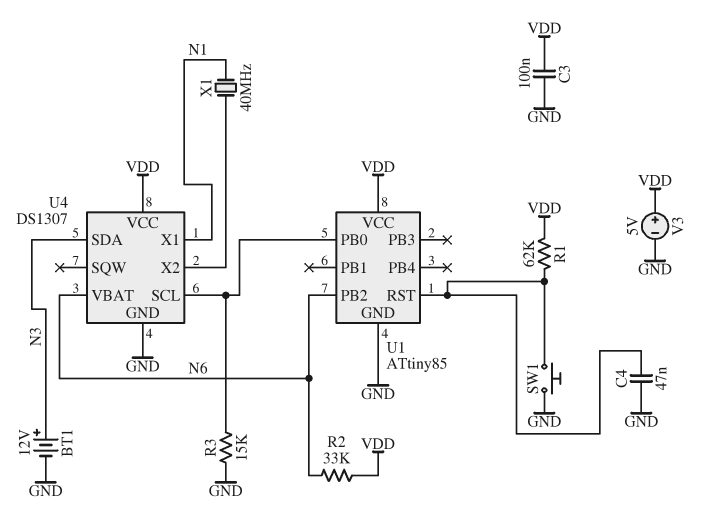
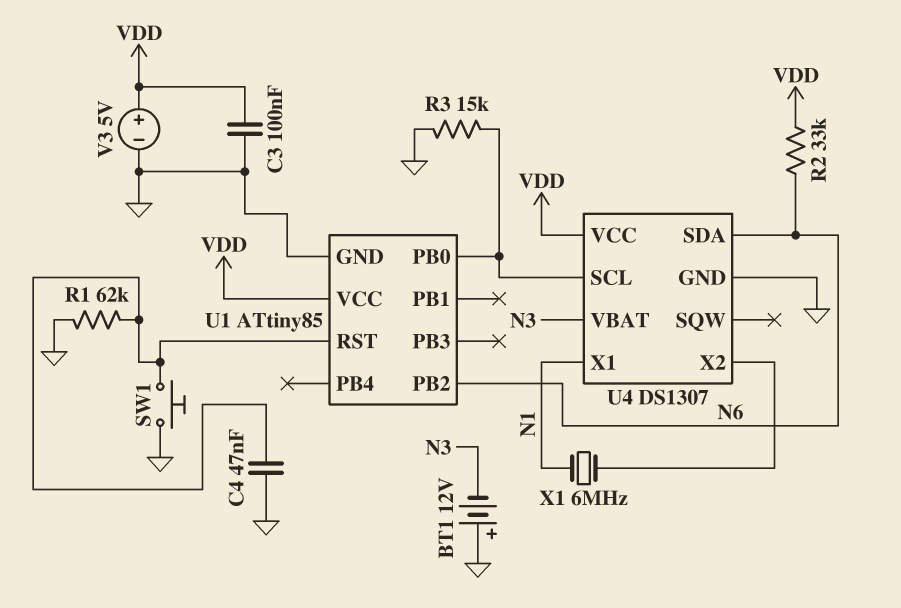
BT1: 12V (plus N3, minus GND) -> 12V (plus GND, minus N3)
R1: 62k (U1/RST, VDD) -> 62k (GND, U1/RST)
U4 pin SDA: N3 -> N6
U4 pin VBAT: N6 -> N3
X1: 40MHz (N1, U4/X2) -> 6MHz (N1, U4/X2)

